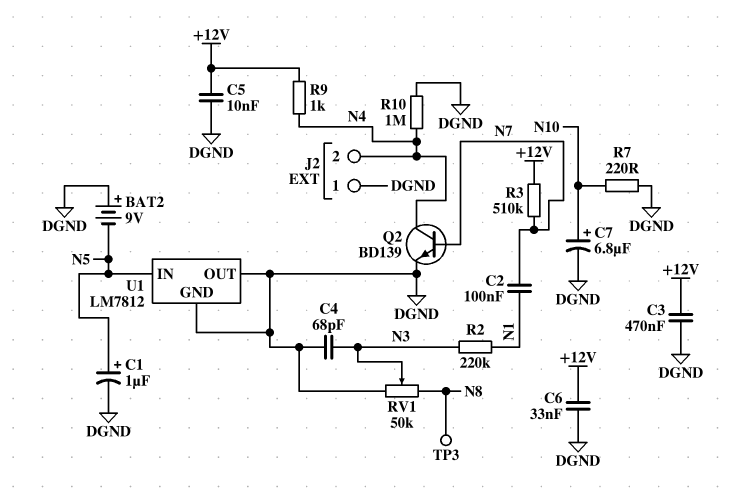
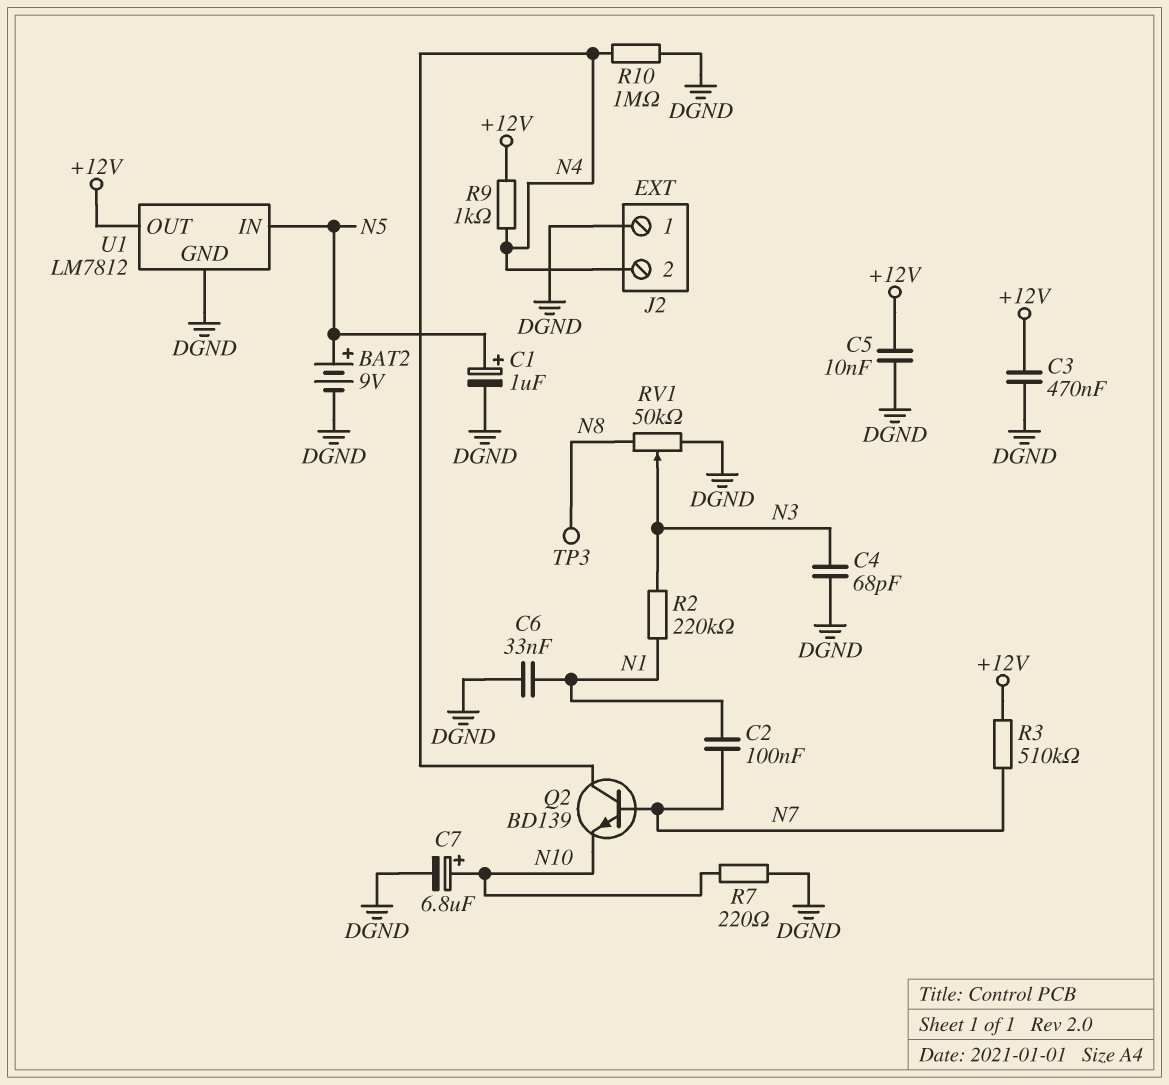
BAT2: 9V (plus DGND, minus N5) -> 9V (plus N5, minus DGND)
C6: 33nF (+12V, DGND) -> 33nF (DGND, N1)
Q2: NPN BD139 (B N7, C N4, E DGND) -> NPN BD139 (B N7, C N4, E N10)
U1 pin OUT: DGND -> +12V

